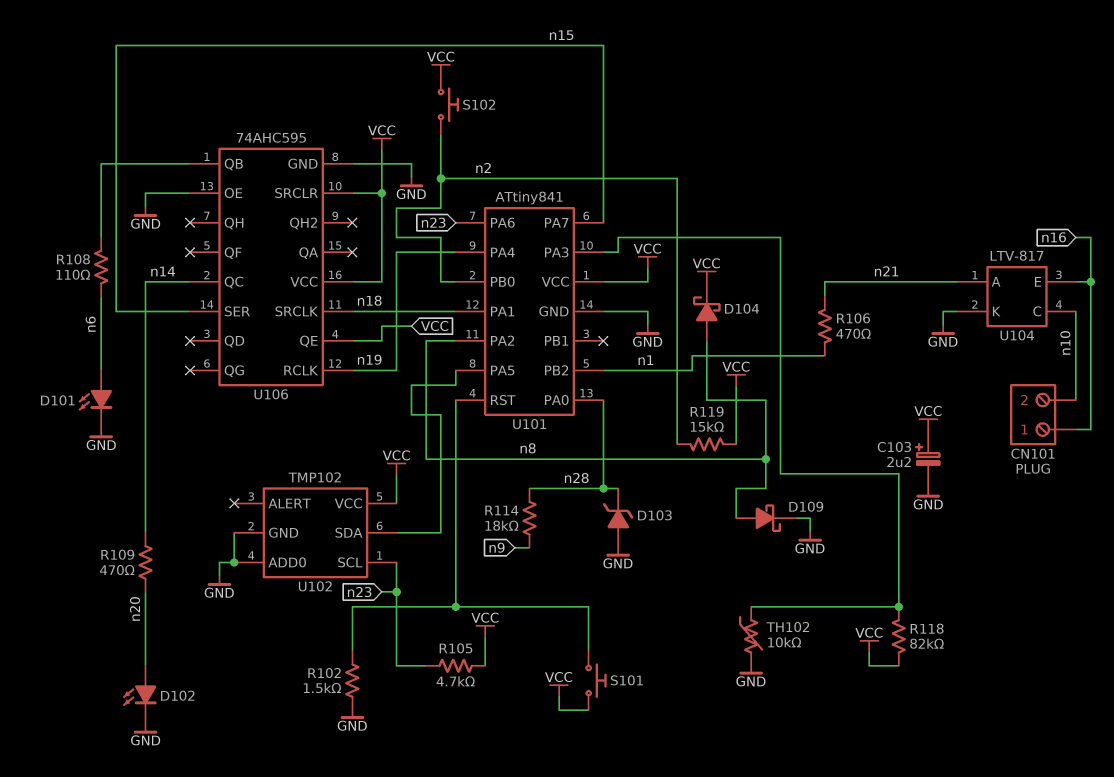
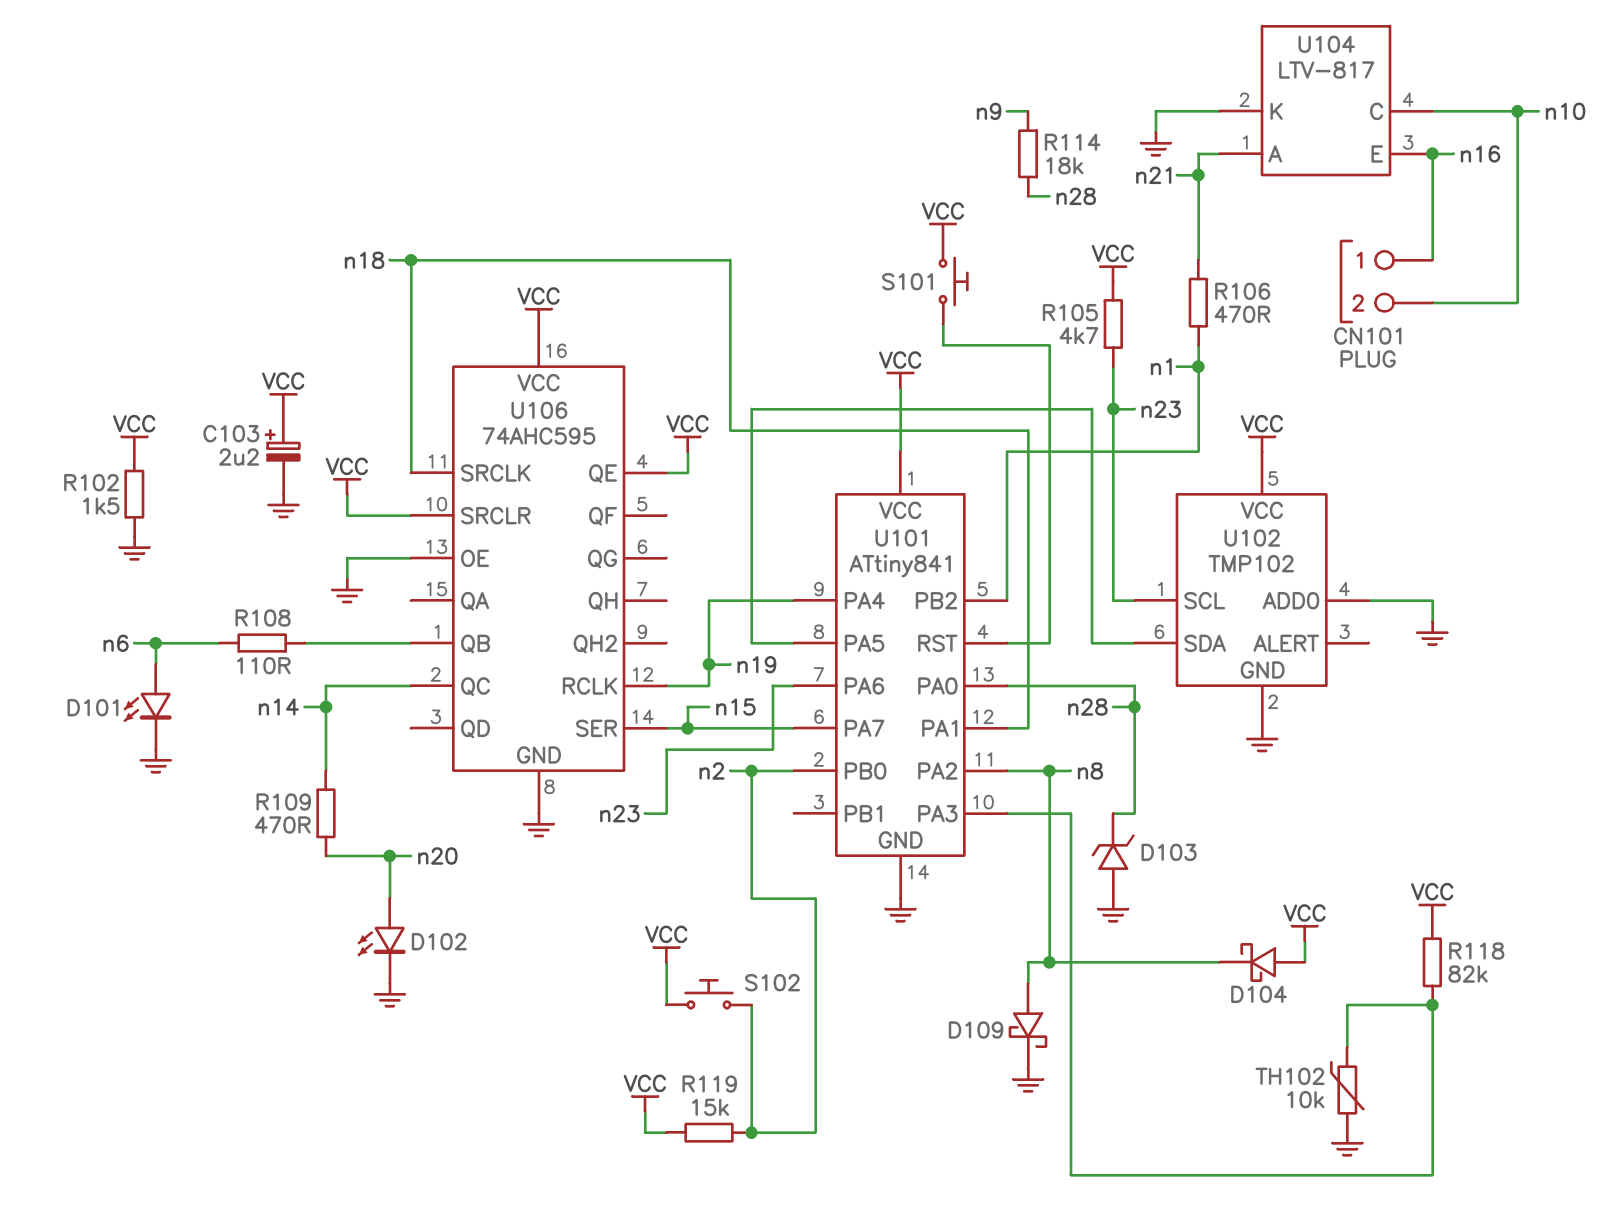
D104: schottky (A n8, K VCC) -> schottky (A VCC, K n8)
R102: 1.5k (GND, U101/RST) -> 1.5k (GND, VCC)

